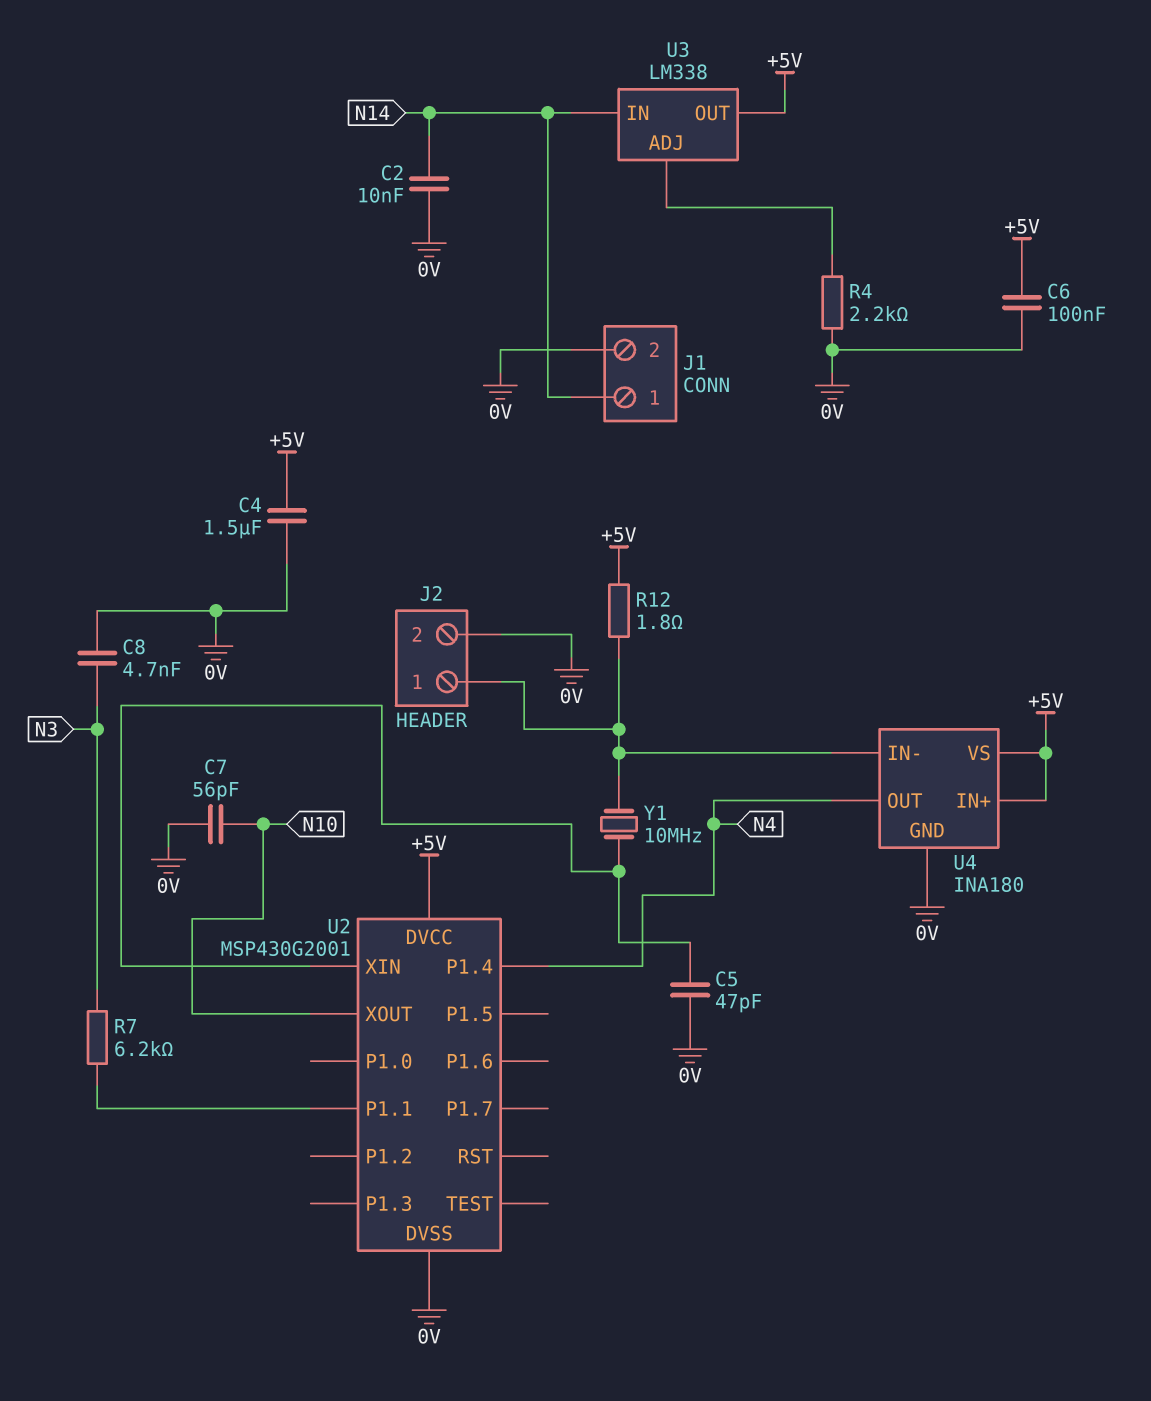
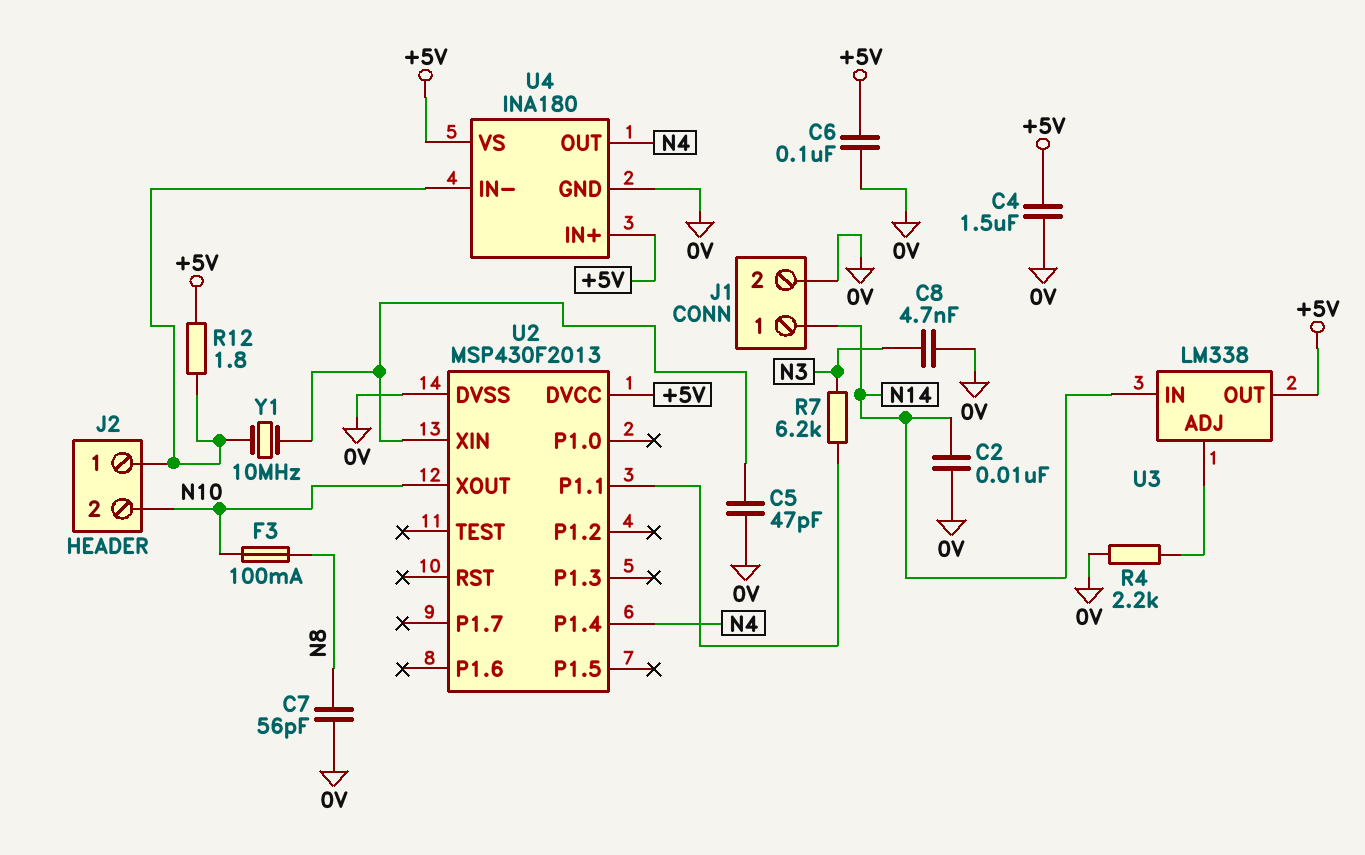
C7: 56pF (0V, N10) -> 56pF (0V, N8)
F3: none -> 100mA (N8, N10)
J2 pin 2: 0V -> N10
U2: MSP430G2001 -> MSP430F2013

